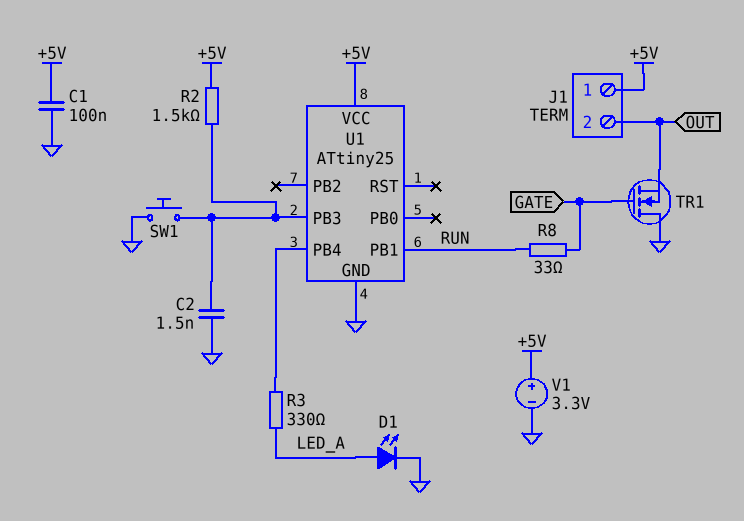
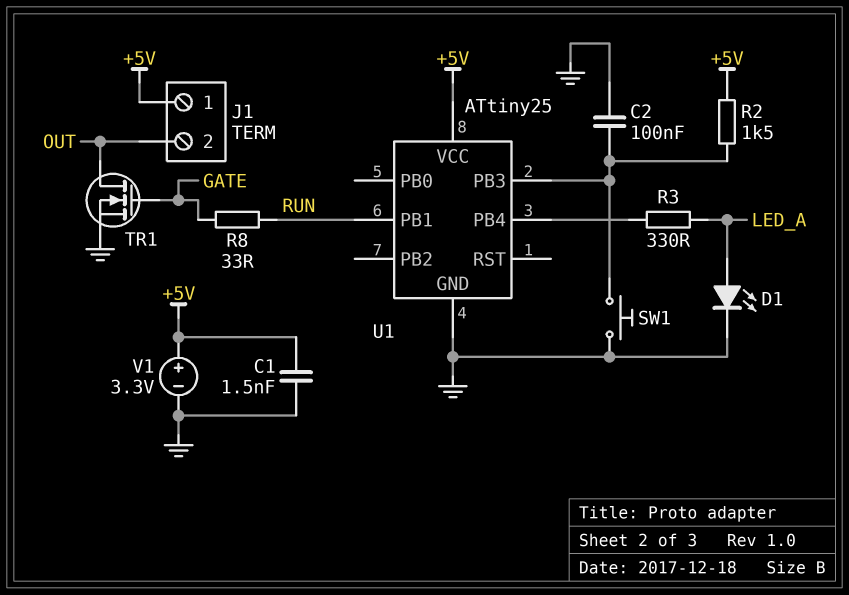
C1: 100nF (+5V, GND) -> 1.5nF (+5V, GND)
C2: 1.5nF (GND, U1/PB3) -> 100nF (GND, U1/PB3)
TR1: NMOS (G GATE, D GND, S OUT) -> NMOS (G GATE, D OUT, S GND)

